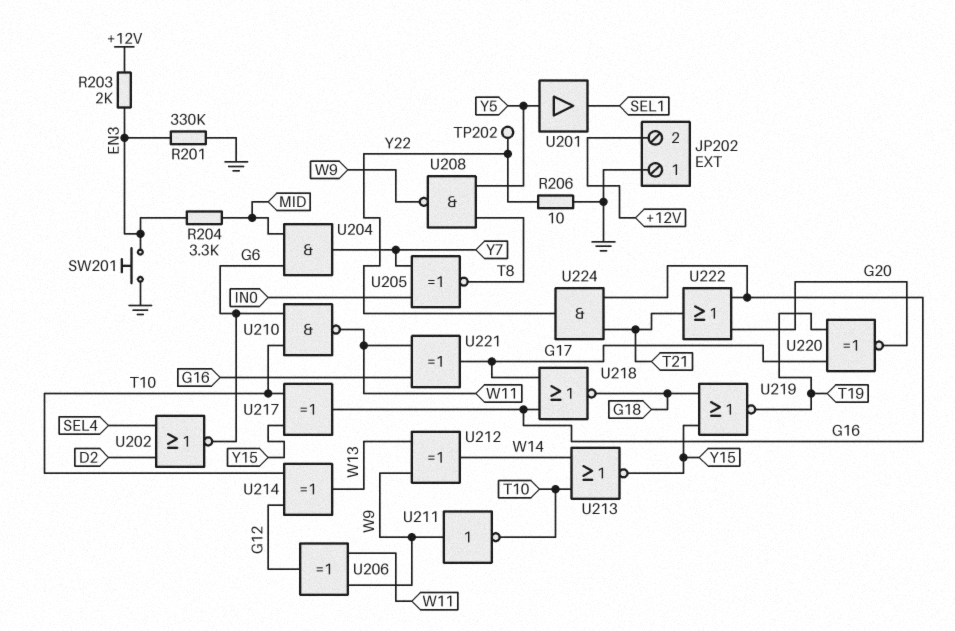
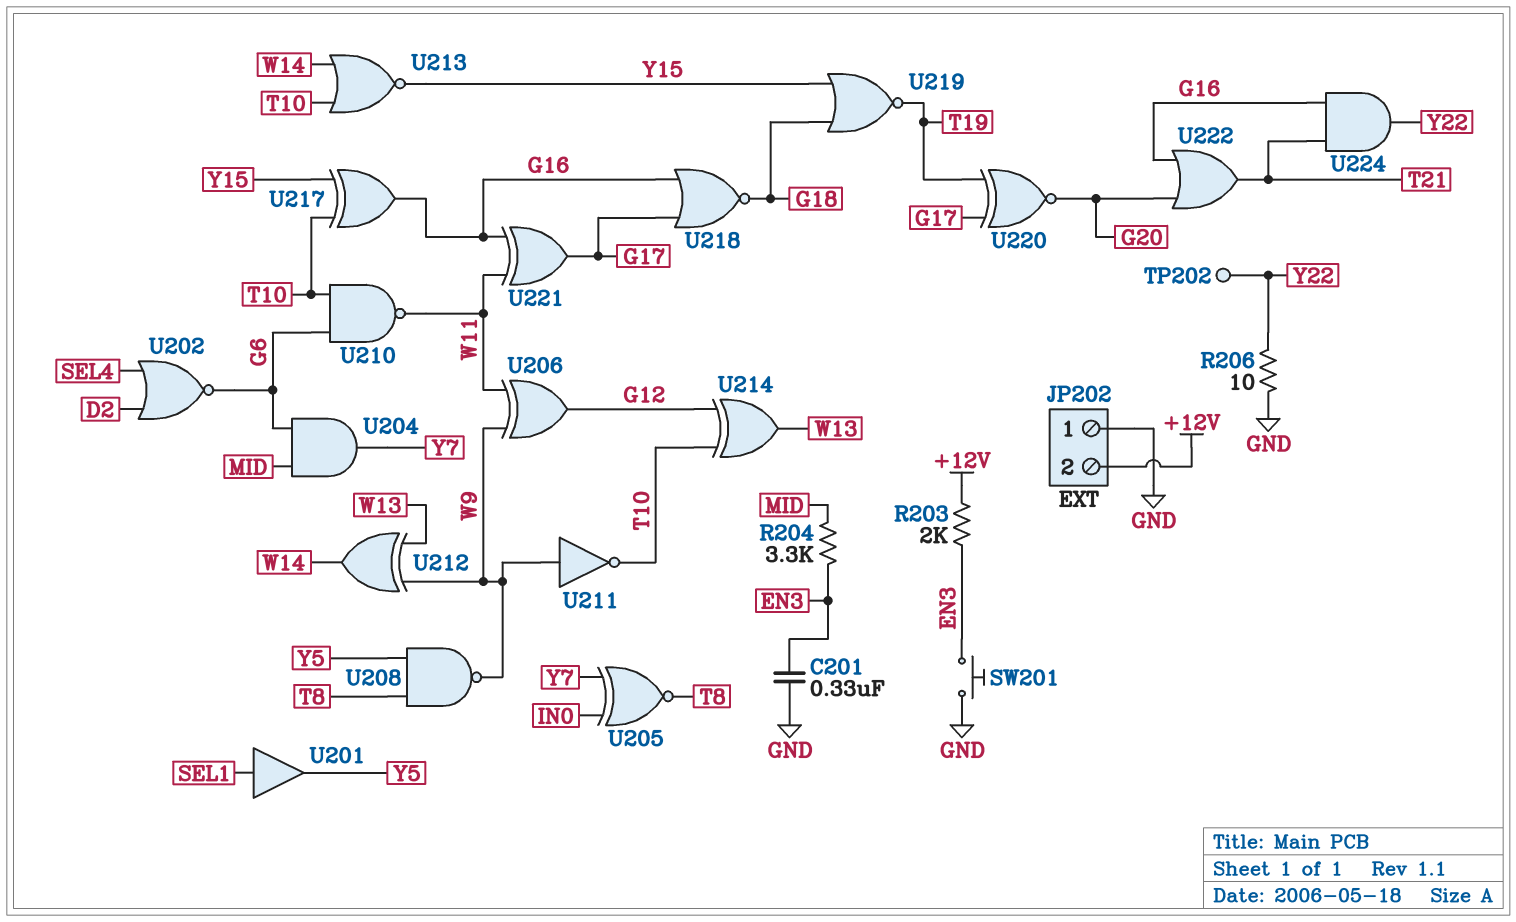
C201: none -> 330nF (EN3, GND)
R201: 330k (EN3, GND) -> none
U201: buffer (in Y5, out SEL1) -> buffer (in SEL1, out Y5)

